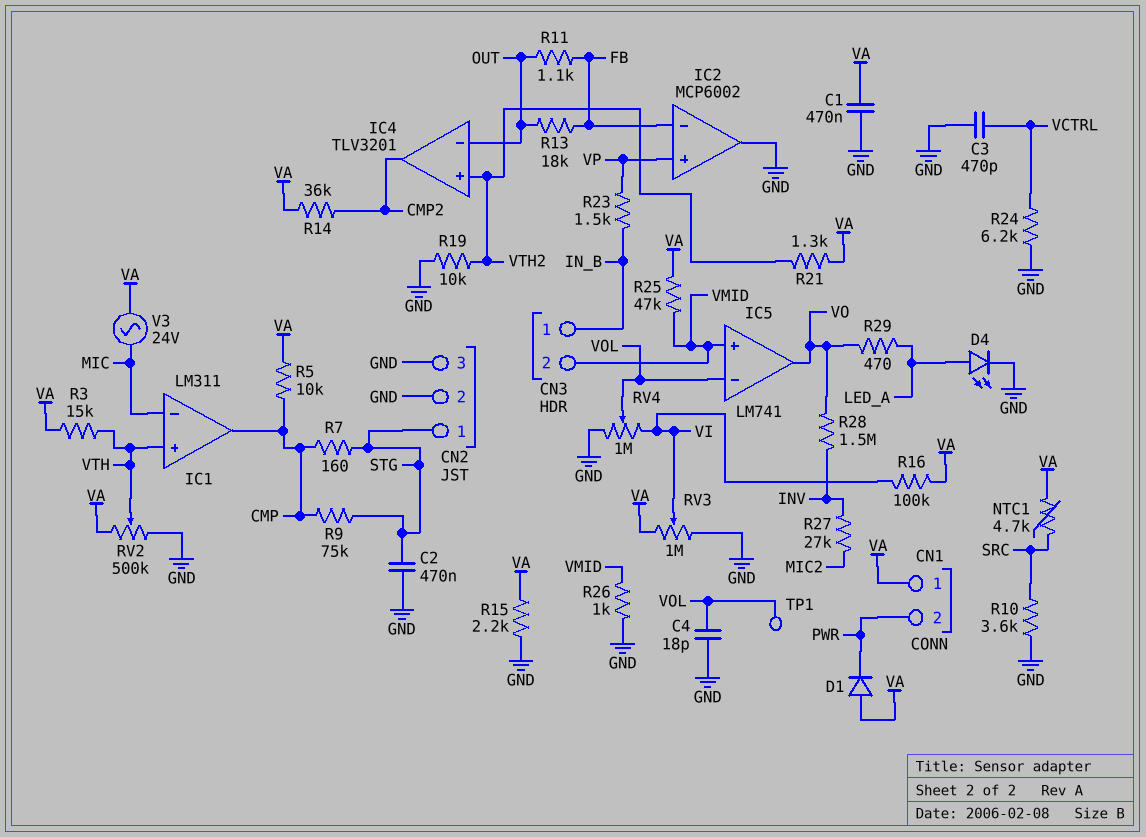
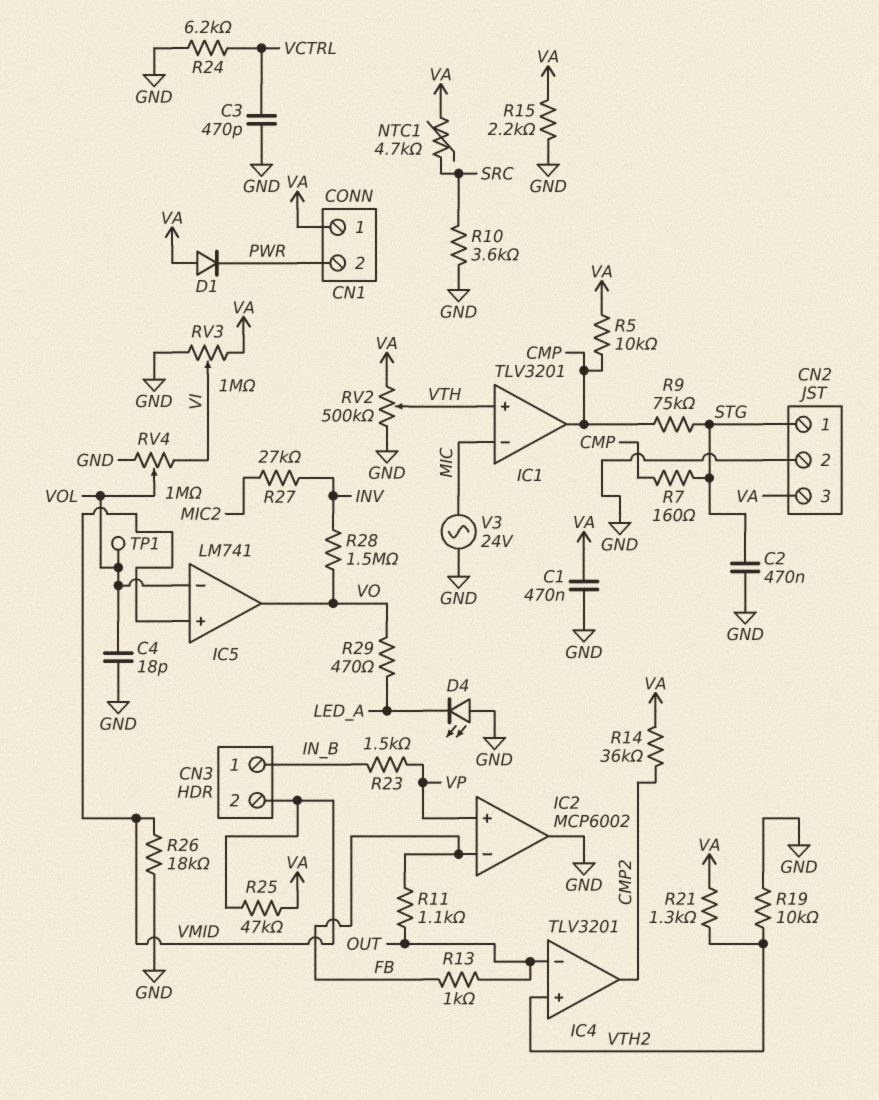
CN2 pin 3: GND -> VA
D4: LED (A LED_A, K GND) -> LED (A GND, K LED_A)
IC1: LM311 -> TLV3201
R3: 15k (VA, VTH) -> none
R13: 18k (FB, OUT) -> 1k (FB, OUT)
R16: 100k (VA, VI) -> none
R26: 1k (GND, VMID) -> 18k (GND, VMID)
V3: AC 24V (MIC, VA) -> AC 24V (GND, MIC)

